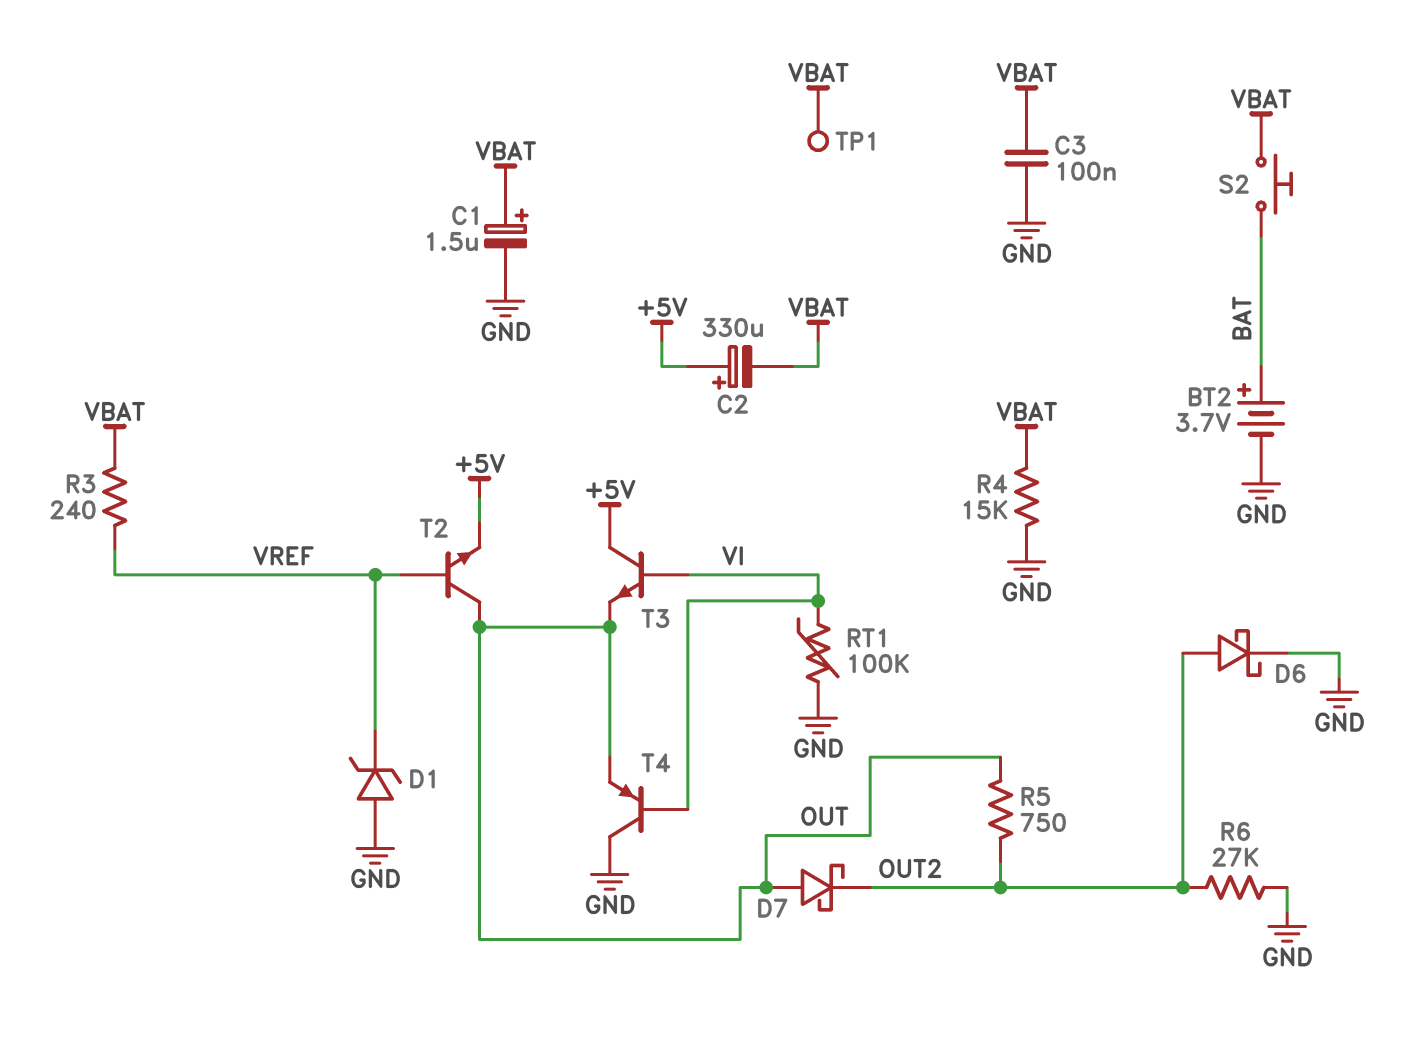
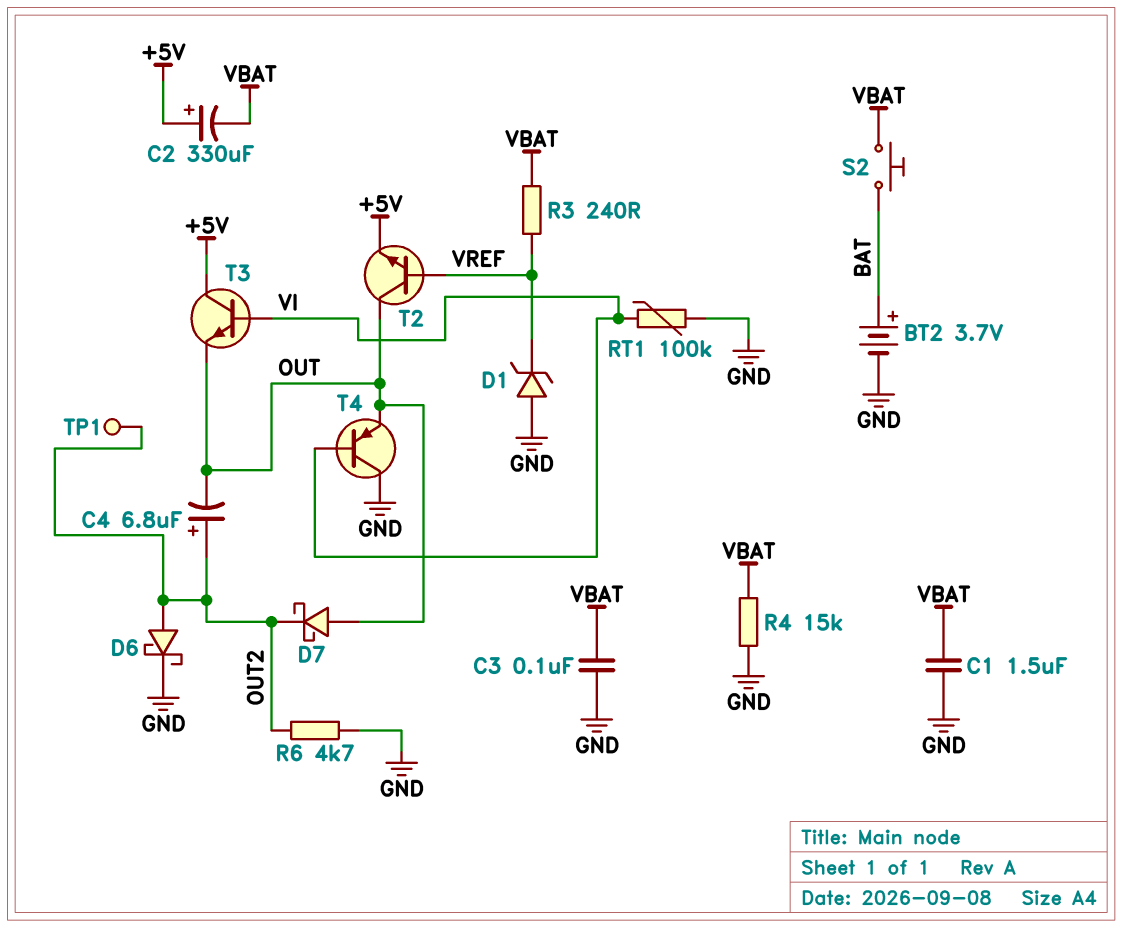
C1: 1.5uF (plus VBAT, minus GND) -> 1.5uF (GND, VBAT)
C4: none -> 6.8uF (plus OUT2, minus OUT)
R5: 750 (OUT, OUT2) -> none
R6: 27k (GND, OUT2) -> 4.7k (GND, OUT2)
TP1: test point (VBAT) -> test point (OUT2)

